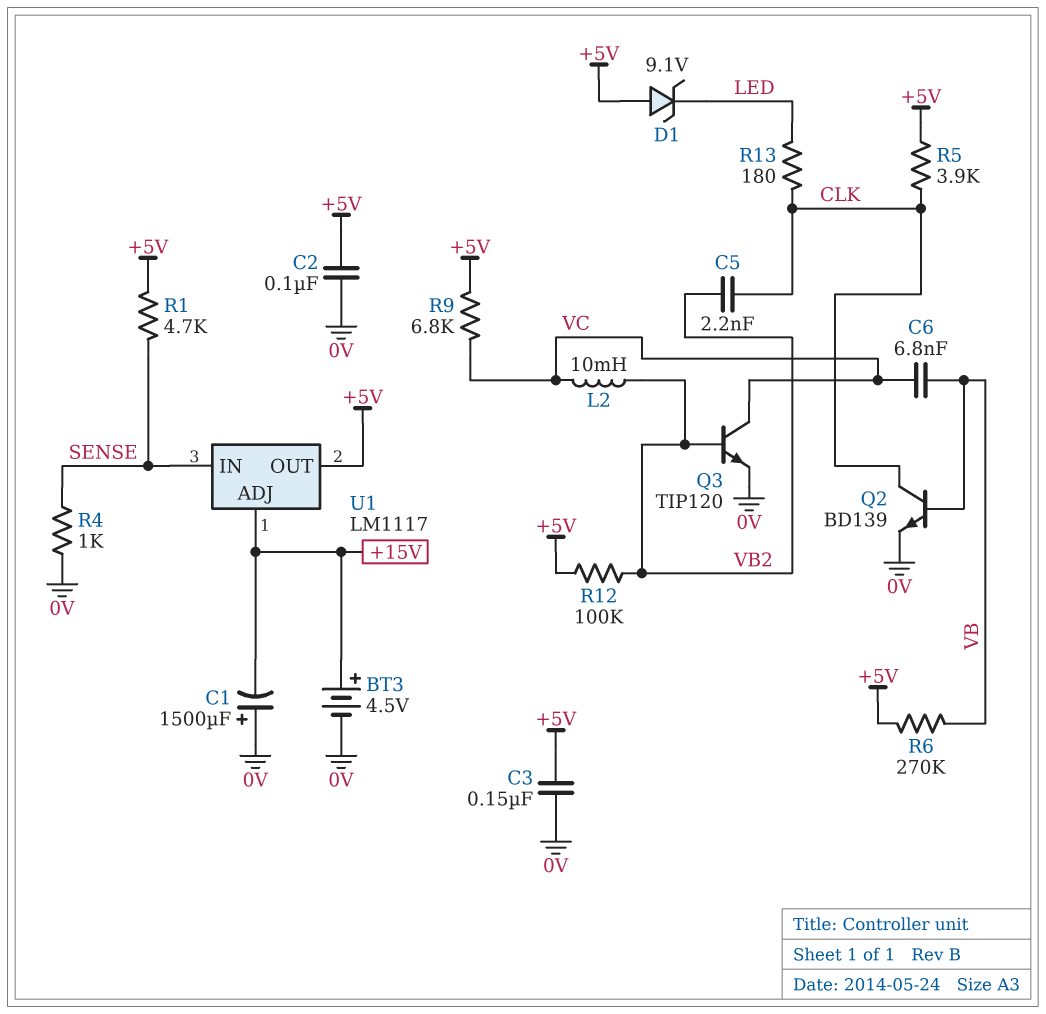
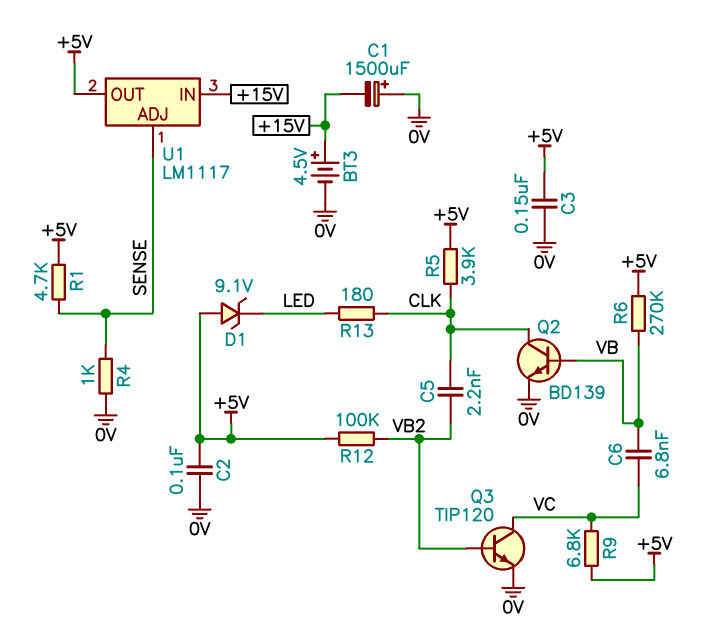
L2: 10mH (VB2, VC) -> none
U1 pin ADJ: +15V -> SENSE
U1 pin IN: SENSE -> +15V

